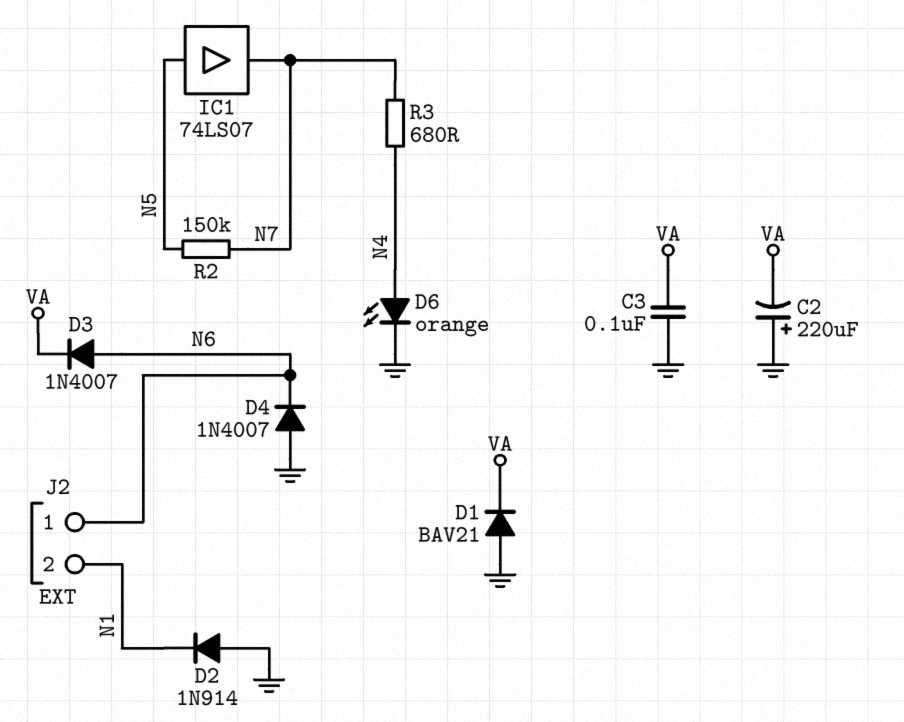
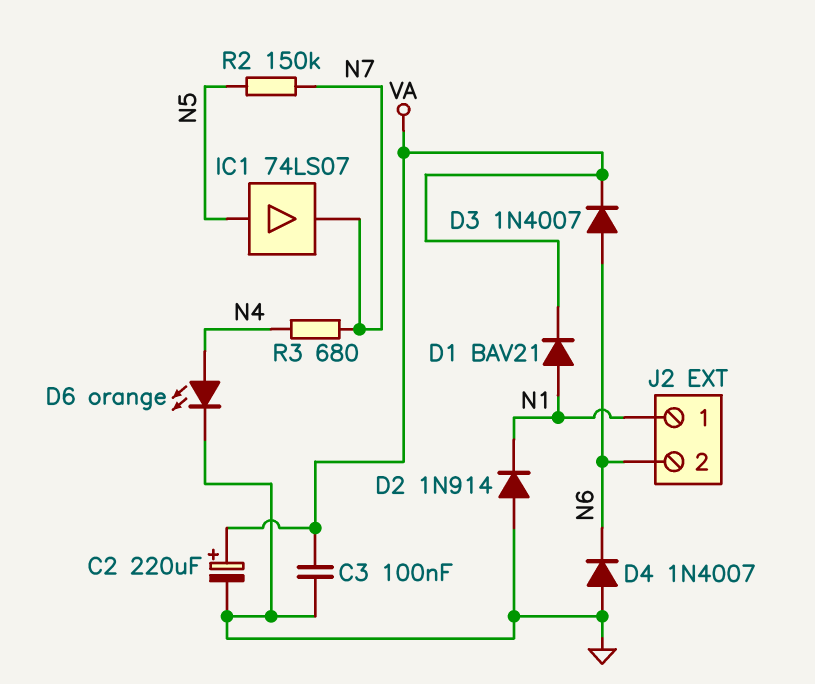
C2: 220uF (plus GND, minus VA) -> 220uF (plus VA, minus GND)
D1: diode BAV21 (A GND, K VA) -> diode BAV21 (A N1, K VA)
J2 pin 1: N6 -> N1
J2 pin 2: N1 -> N6

